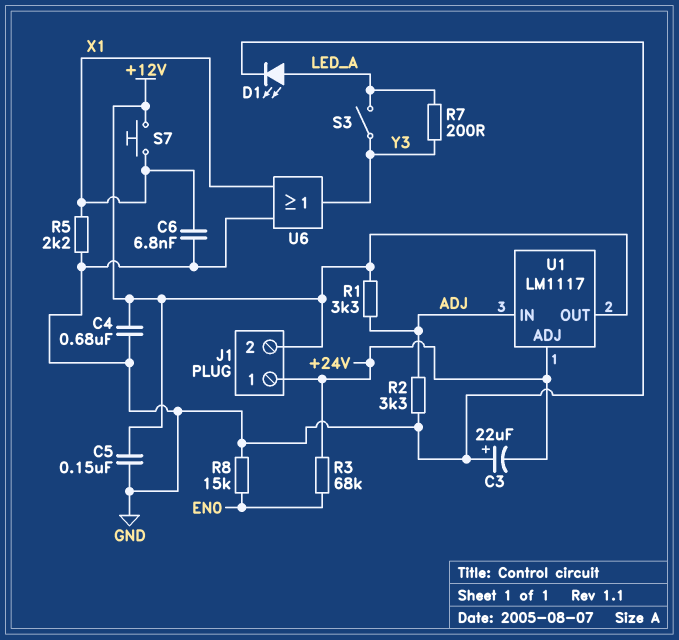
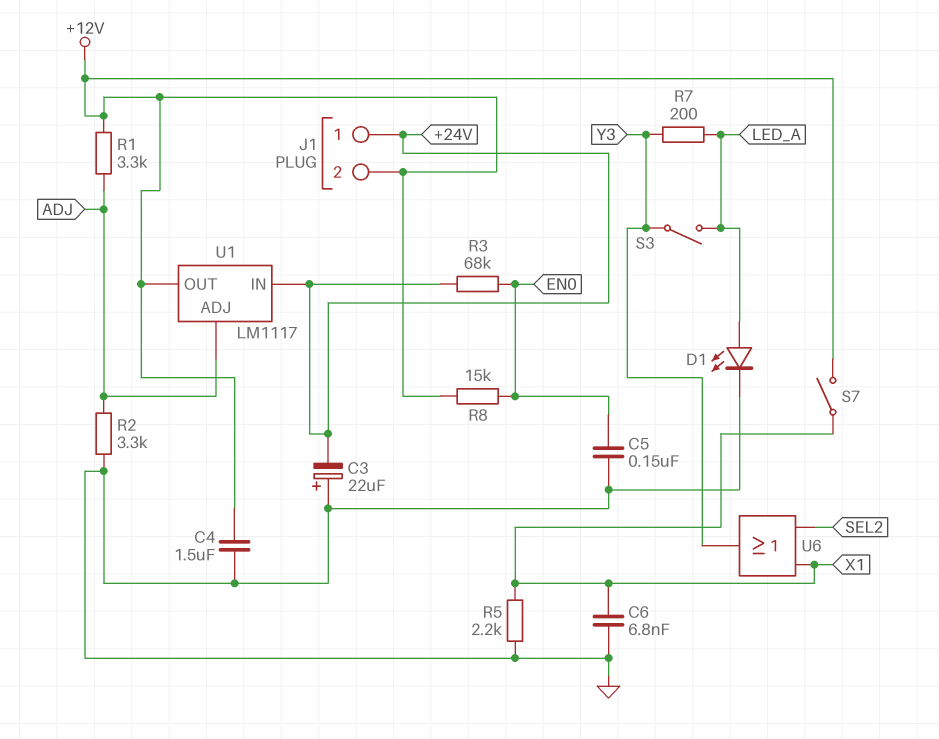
C4: 680nF (+12V, GND) -> 1.5uF (+12V, GND)
C5: 150nF (+12V, GND) -> 150nF (EN0, GND)
R8: 15k (EN0, GND) -> 15k (+12V, EN0)
S7: button (+12V, X1) -> switch (+12V, X1)
U1 pin ADJ: +24V -> ADJ
U1 pin IN: ADJ -> +24V
U6: OR (in GND, in X1, out Y3) -> OR (in SEL2, in X1, out Y3)

